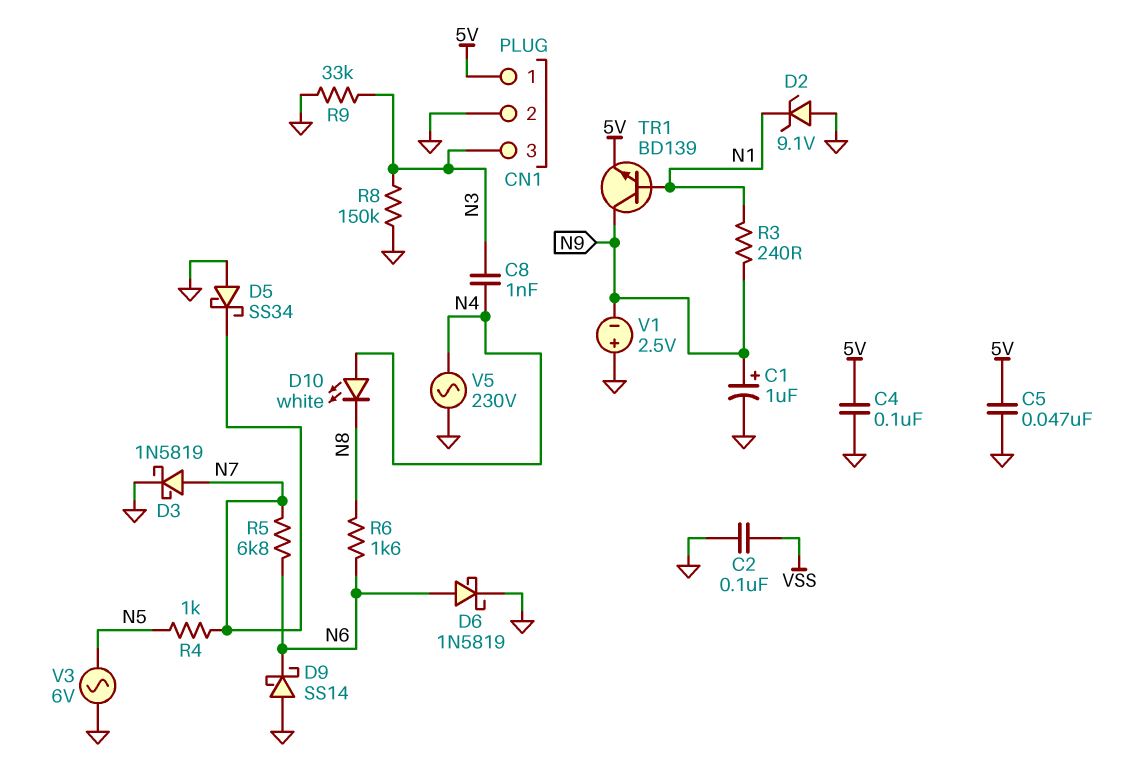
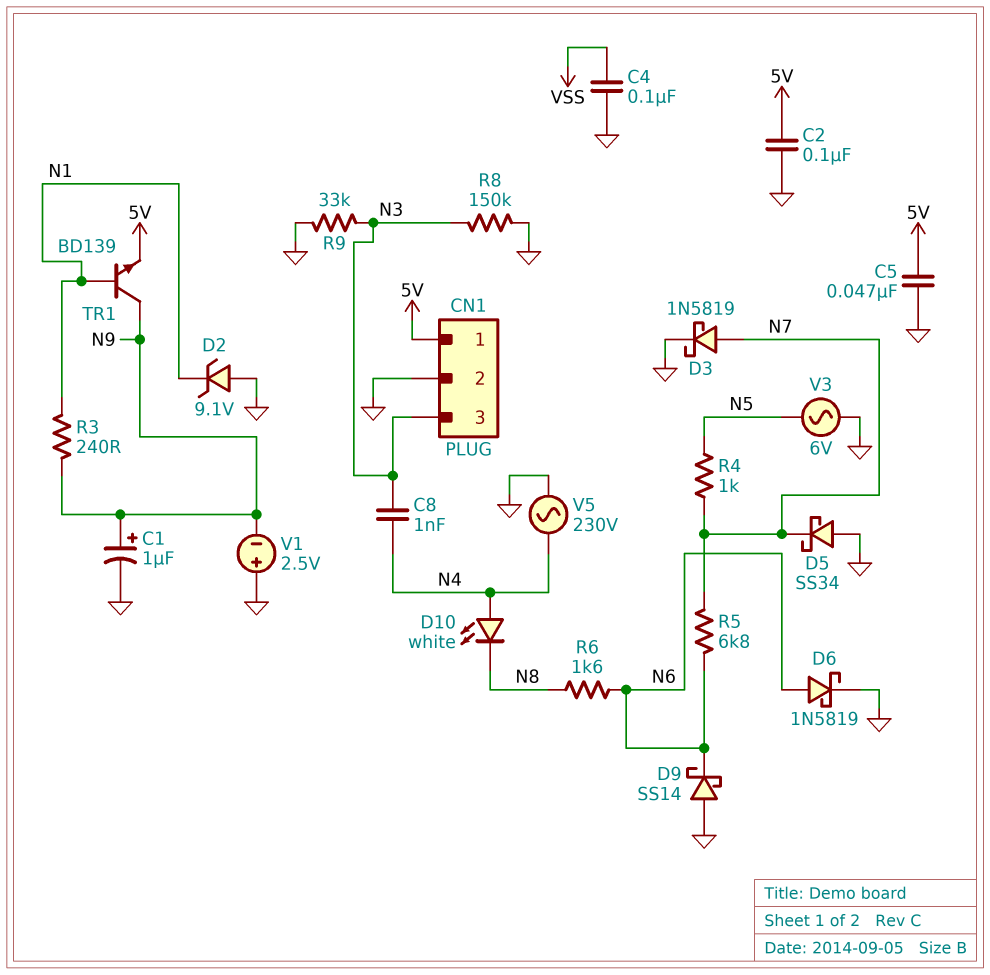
C2: 100nF (GND, VSS) -> 100nF (5V, GND)
C4: 100nF (5V, GND) -> 100nF (GND, VSS)

